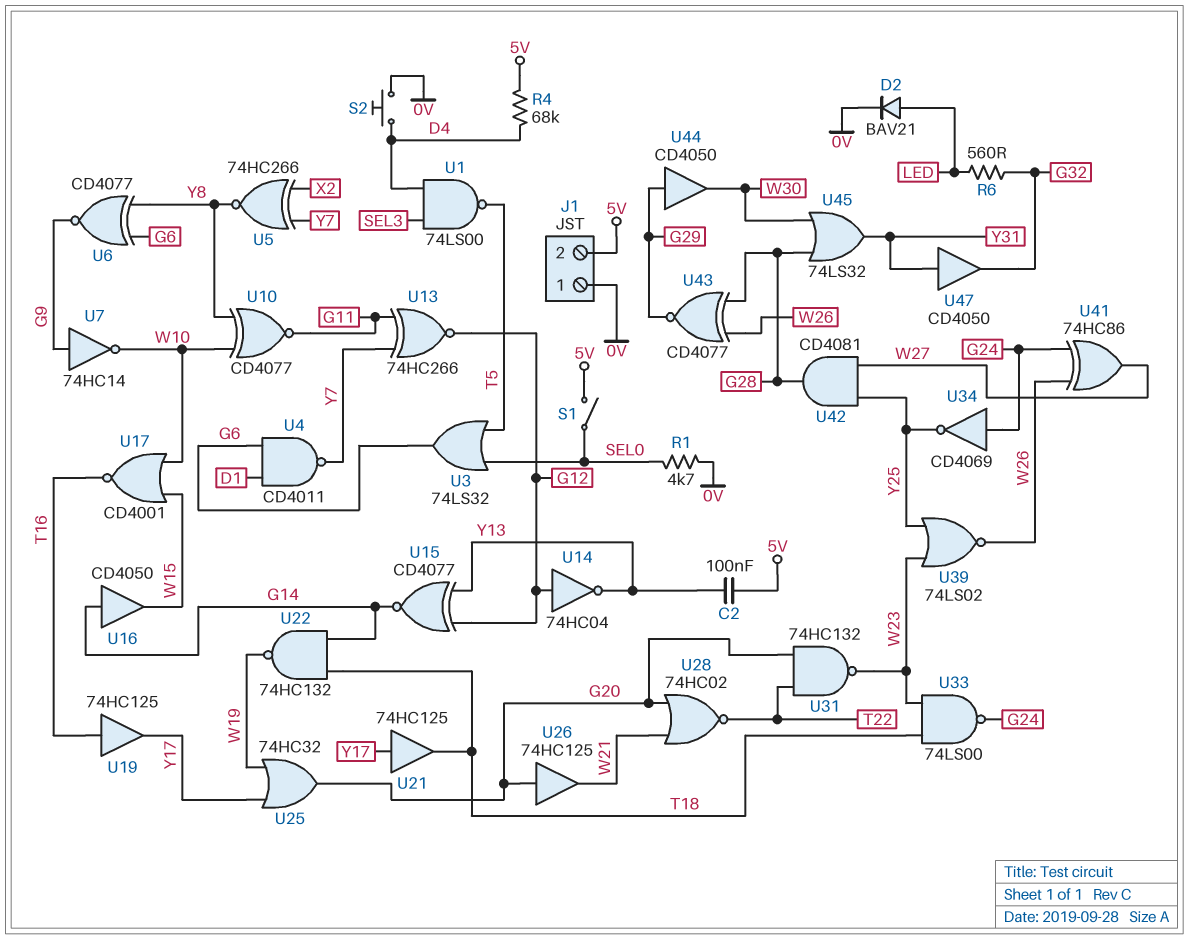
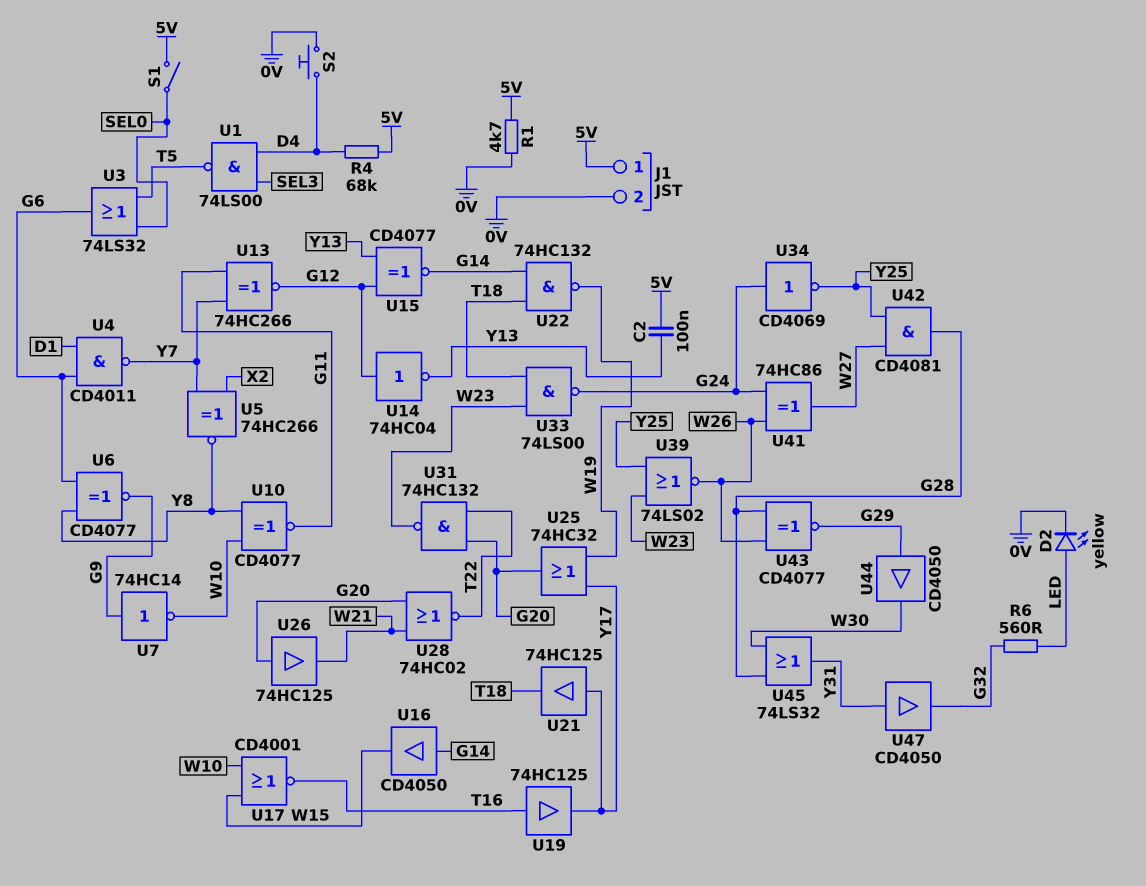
D2: diode BAV21 (A LED, K 0V) -> LED yellow (A LED, K 0V)
J1 pin 1: 0V -> 5V
J1 pin 2: 5V -> 0V
R1: 4.7k (0V, SEL0) -> 4.7k (0V, 5V)

